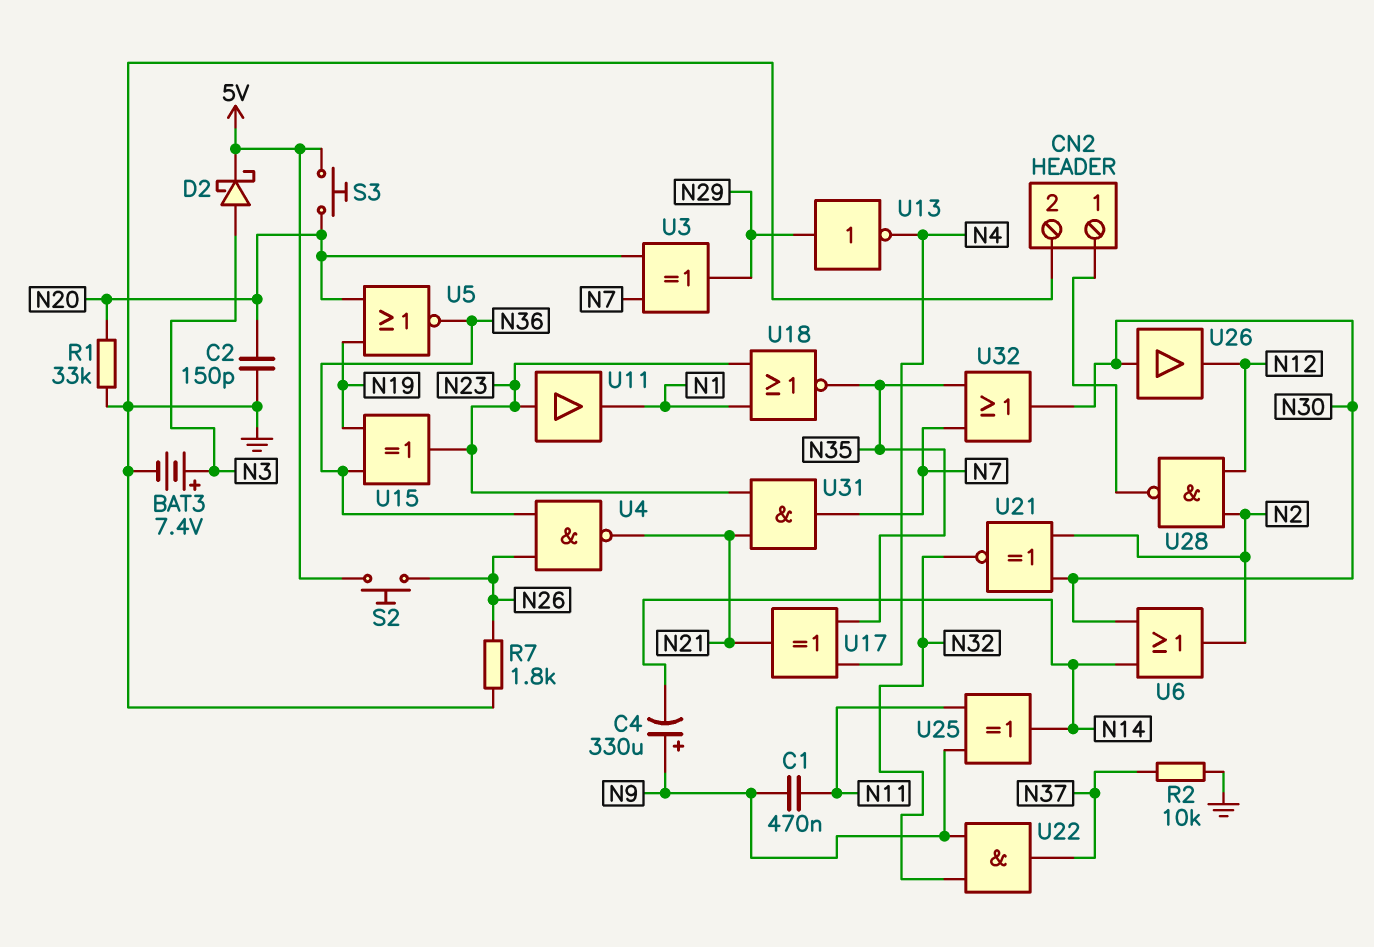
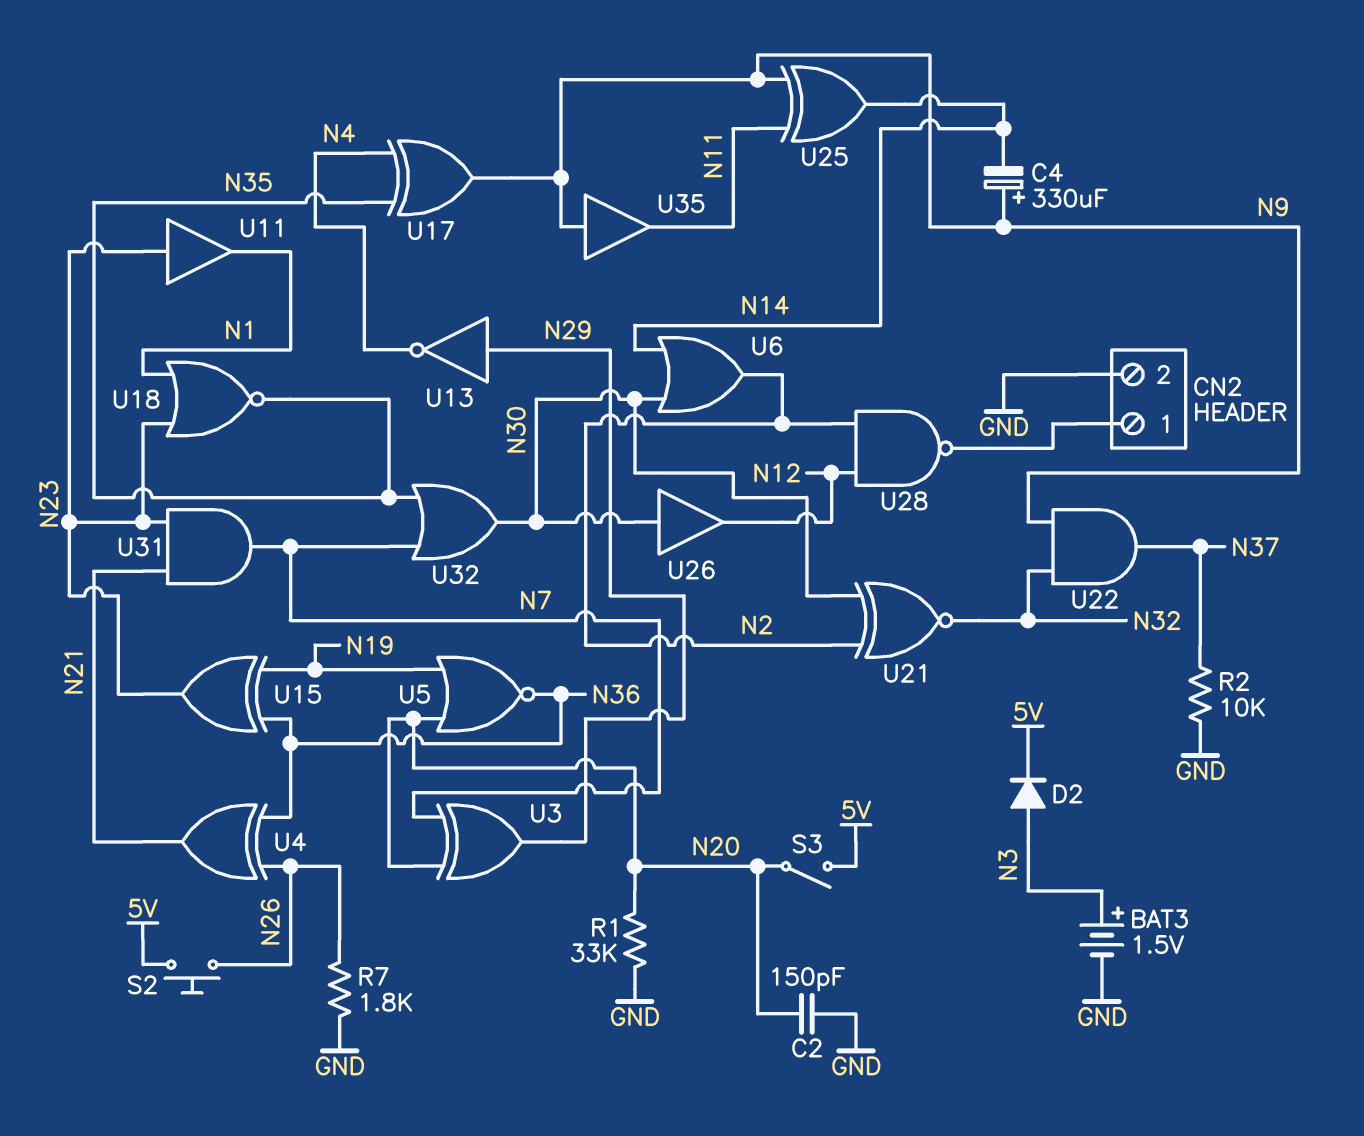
BAT3: 7.4V (plus N3, minus GND) -> 1.5V (plus N3, minus GND)
C1: 470nF (N9, N11) -> none
D2: schottky (A N3, K 5V) -> diode (A N3, K 5V)
S3: button (5V, N20) -> switch (5V, N20)
U4: NAND (in N26, in N36, out N21) -> XOR (in N26, in N36, out N21)
U17: XOR (in N4, in N35, out N21) -> XOR (in N4, in N35, out N9)
U35: none -> buffer (in N9, out N11)

